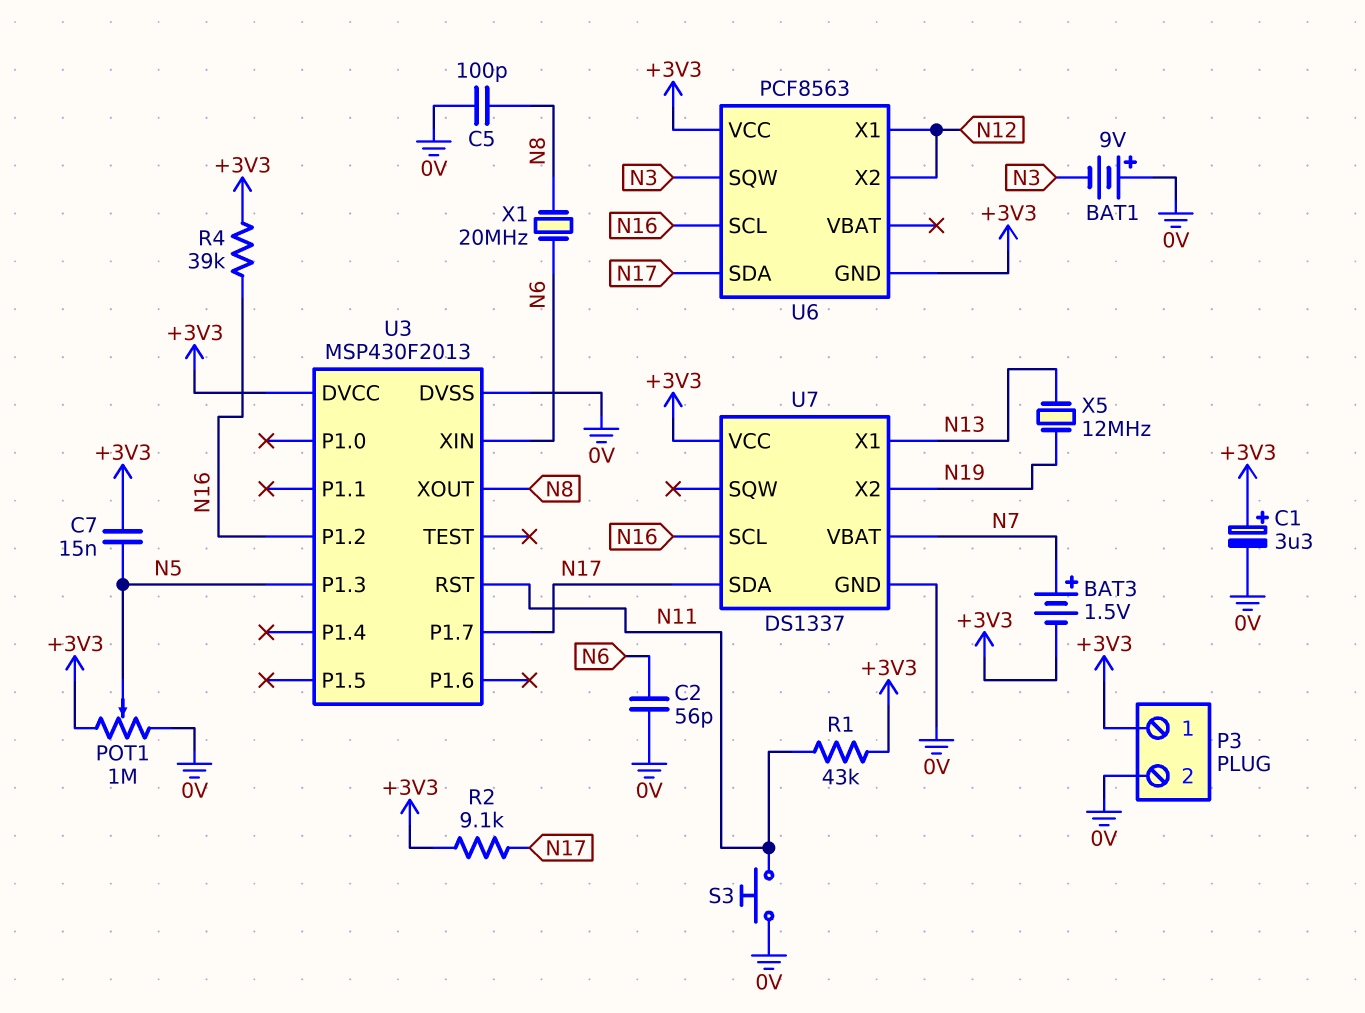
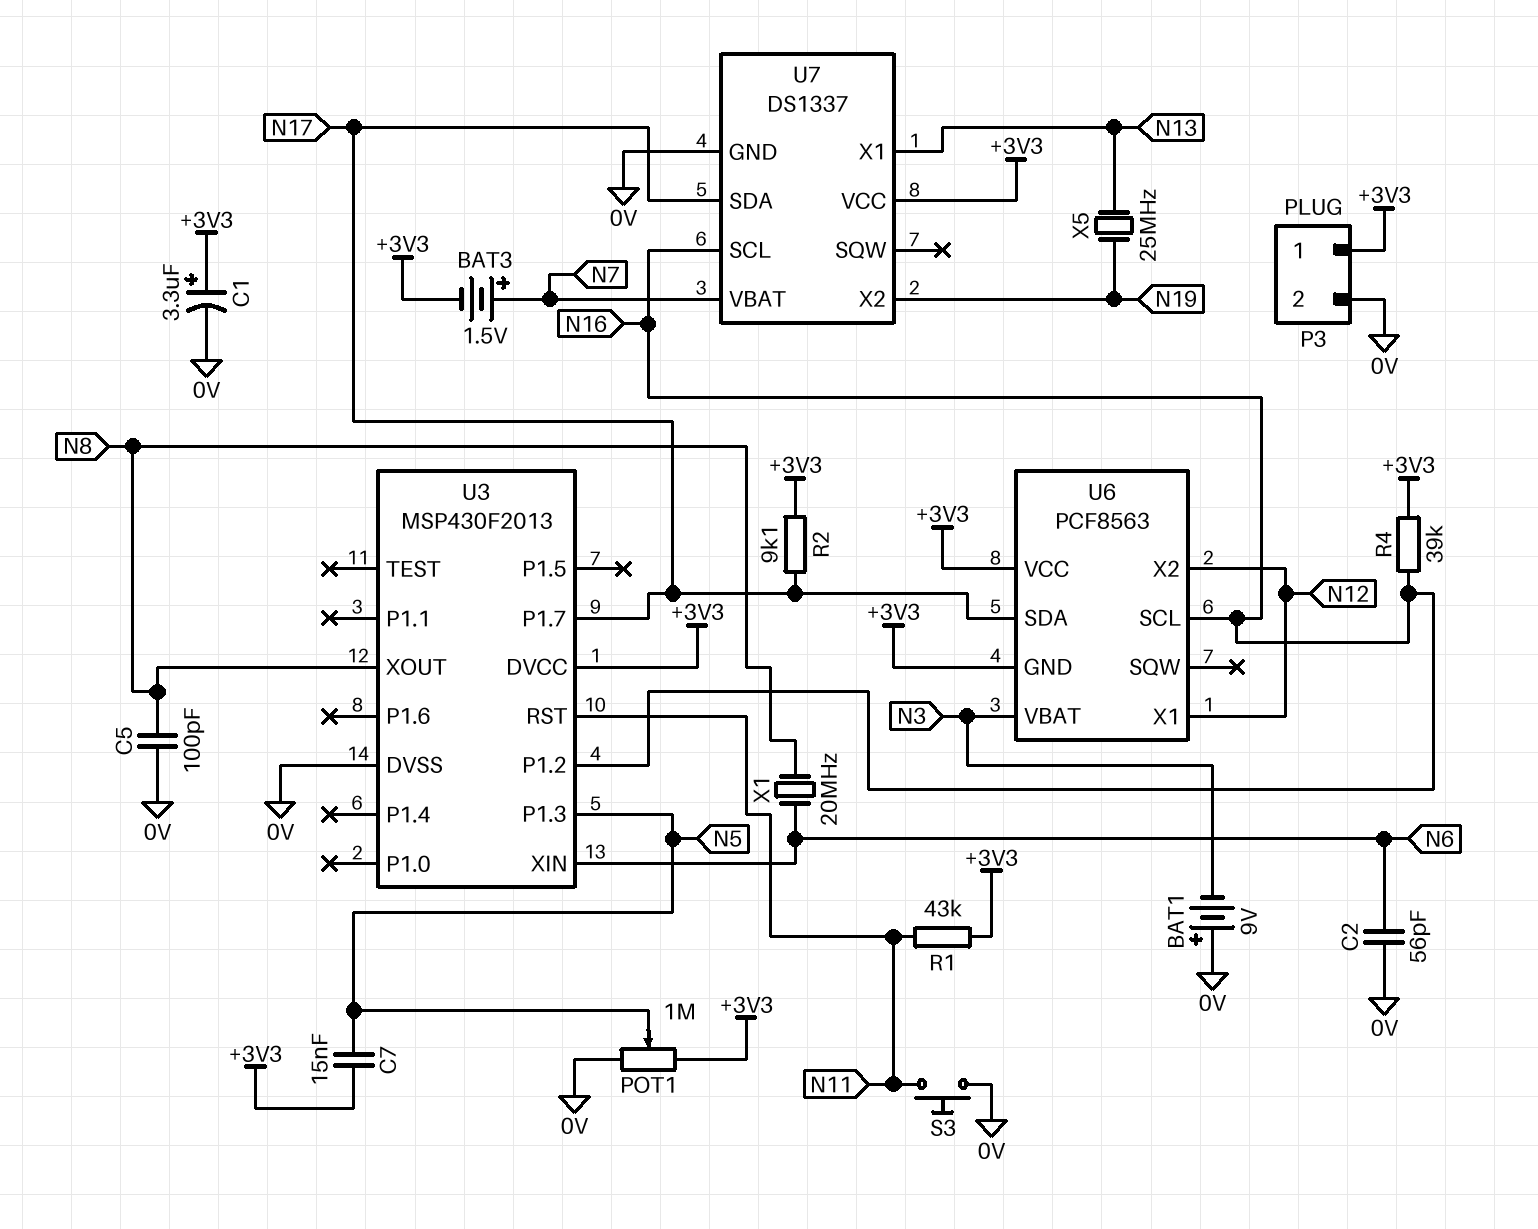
U6 pin SQW: N3 -> none
U6 pin VBAT: none -> N3
X5: 12MHz (N13, N19) -> 25MHz (N13, N19)

